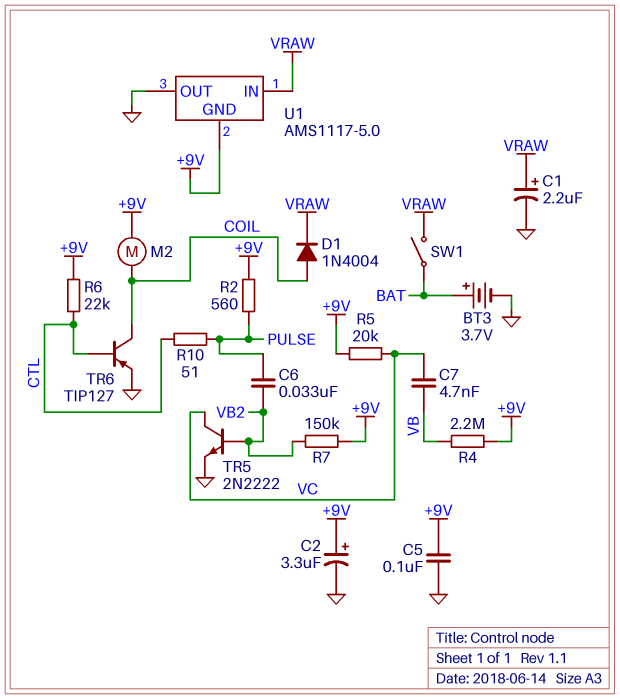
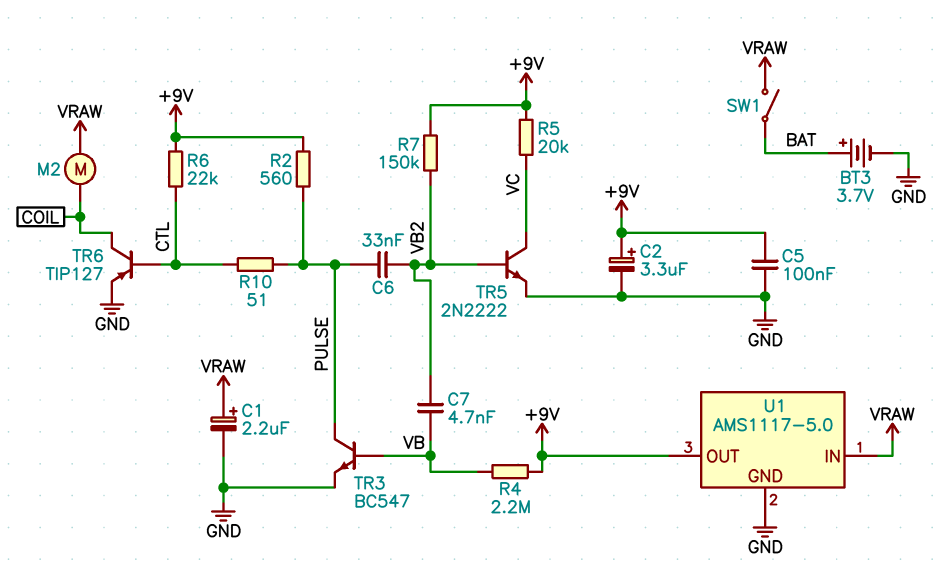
C7: 4.7nF (VB, VC) -> 4.7nF (VB, VB2)
D1: diode 1N4004 (A COIL, K VRAW) -> none
M2: motor (+9V, COIL) -> motor (COIL, VRAW)
TR3: none -> NPN BC547 (B VB, C PULSE, E GND)
U1 pin GND: +9V -> GND
U1 pin OUT: GND -> +9V

